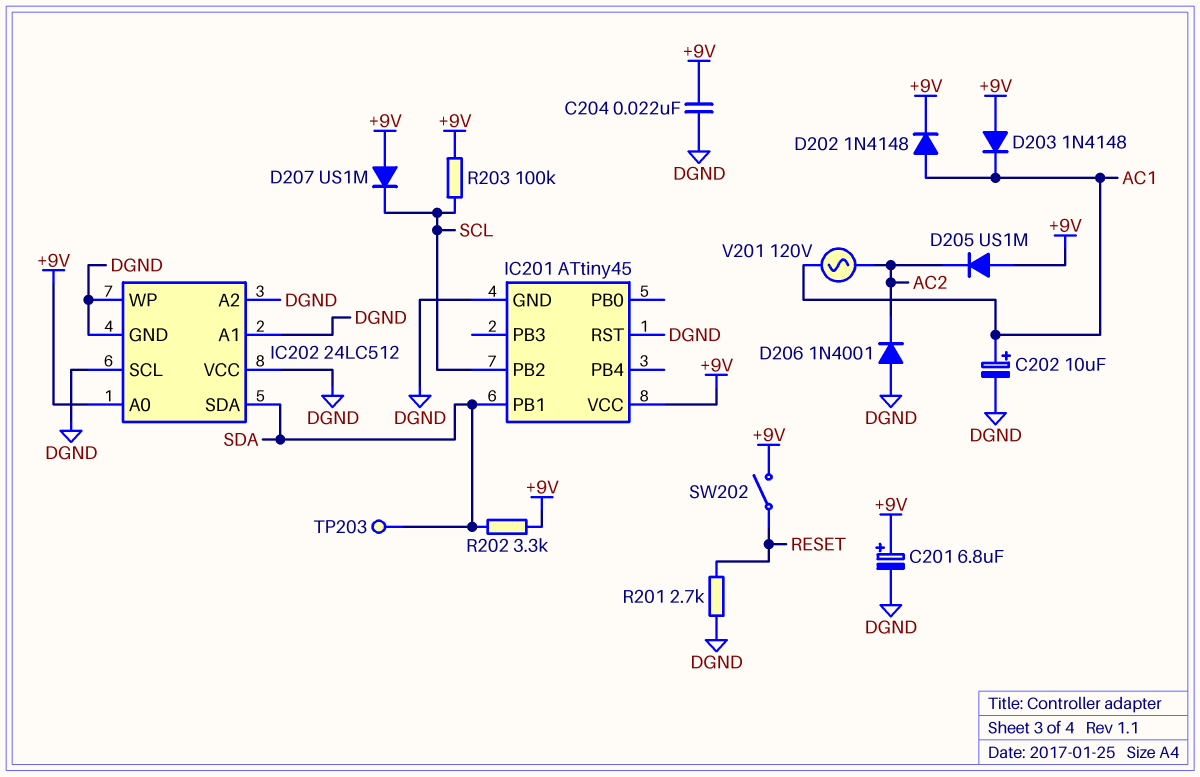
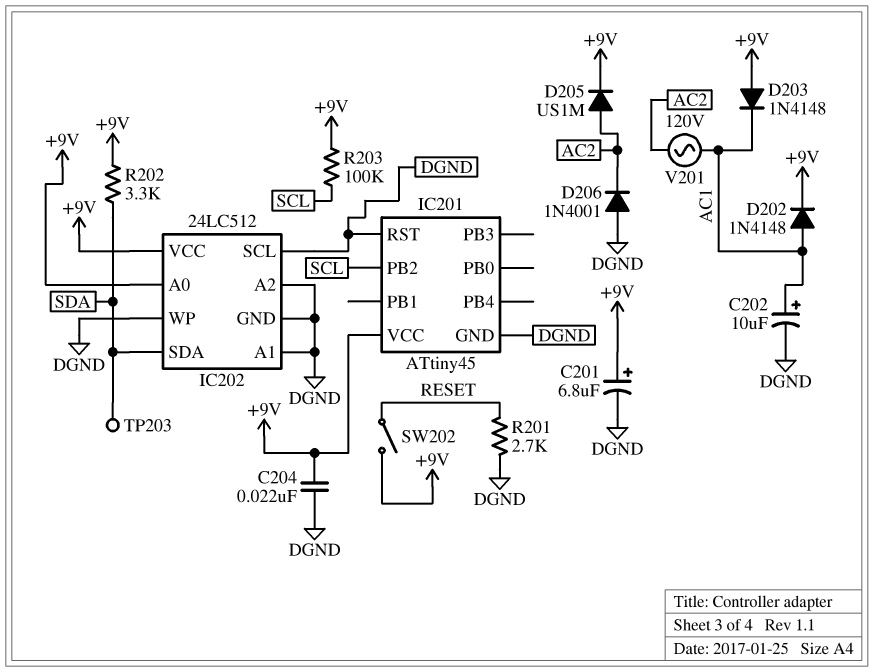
D205: diode US1M (A +9V, K AC2) -> diode US1M (A AC2, K +9V)
D207: diode US1M (A +9V, K SCL) -> none
IC201 pin PB1: SDA -> none
IC202 pin VCC: DGND -> +9V

